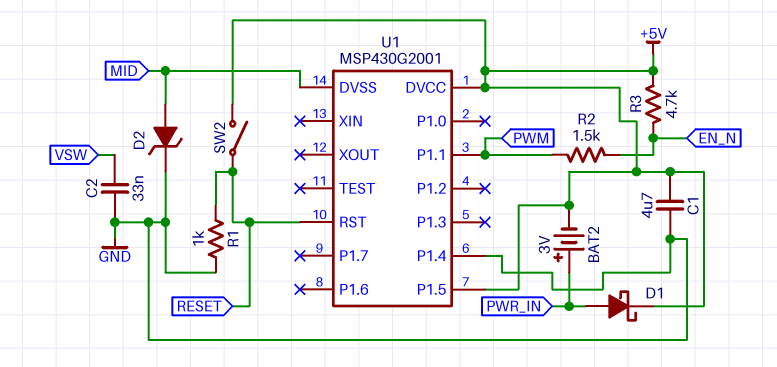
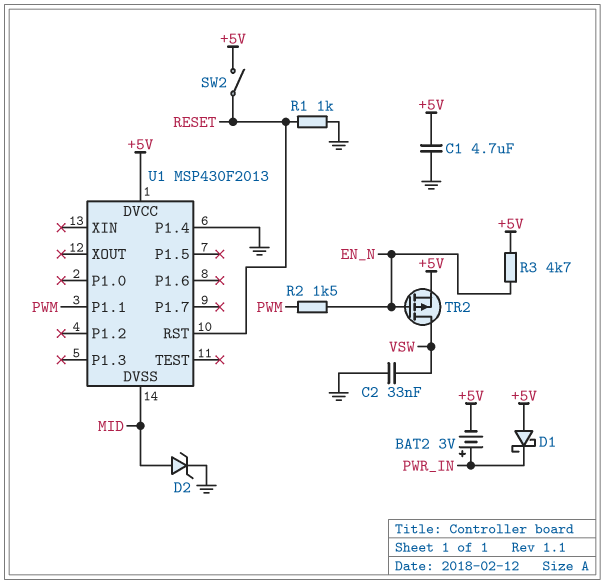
D1: schottky (A PWR_IN, K +5V) -> schottky (A +5V, K PWR_IN)
TR2: none -> PMOS (G EN_N, D VSW, S +5V)
U1: MSP430G2001 -> MSP430F2013
U1 pin P1.5: +5V -> none

